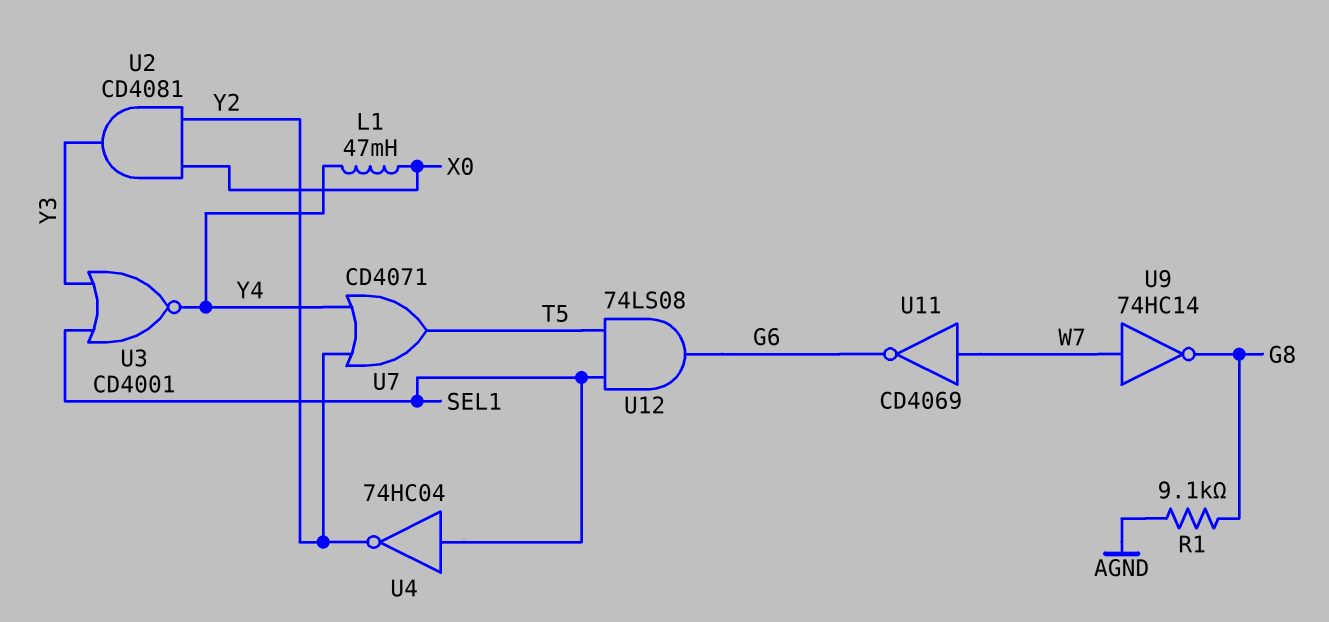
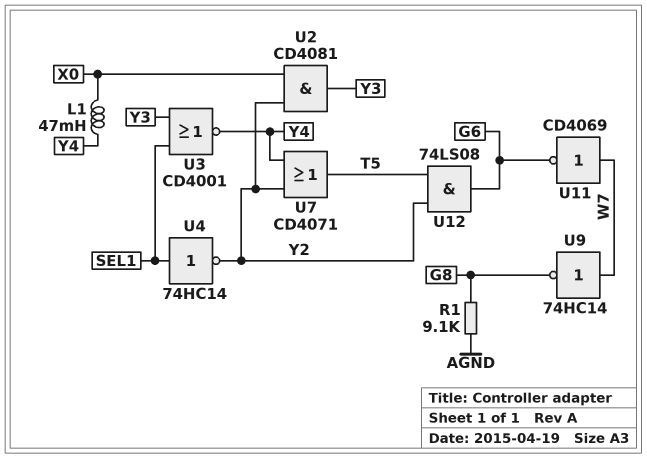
U4: NOT 74HC04 (in SEL1, out Y2) -> NOT 74HC14 (in SEL1, out Y2)
U12: AND 74LS08 (in SEL1, in T5, out G6) -> AND 74LS08 (in T5, in Y2, out G6)

